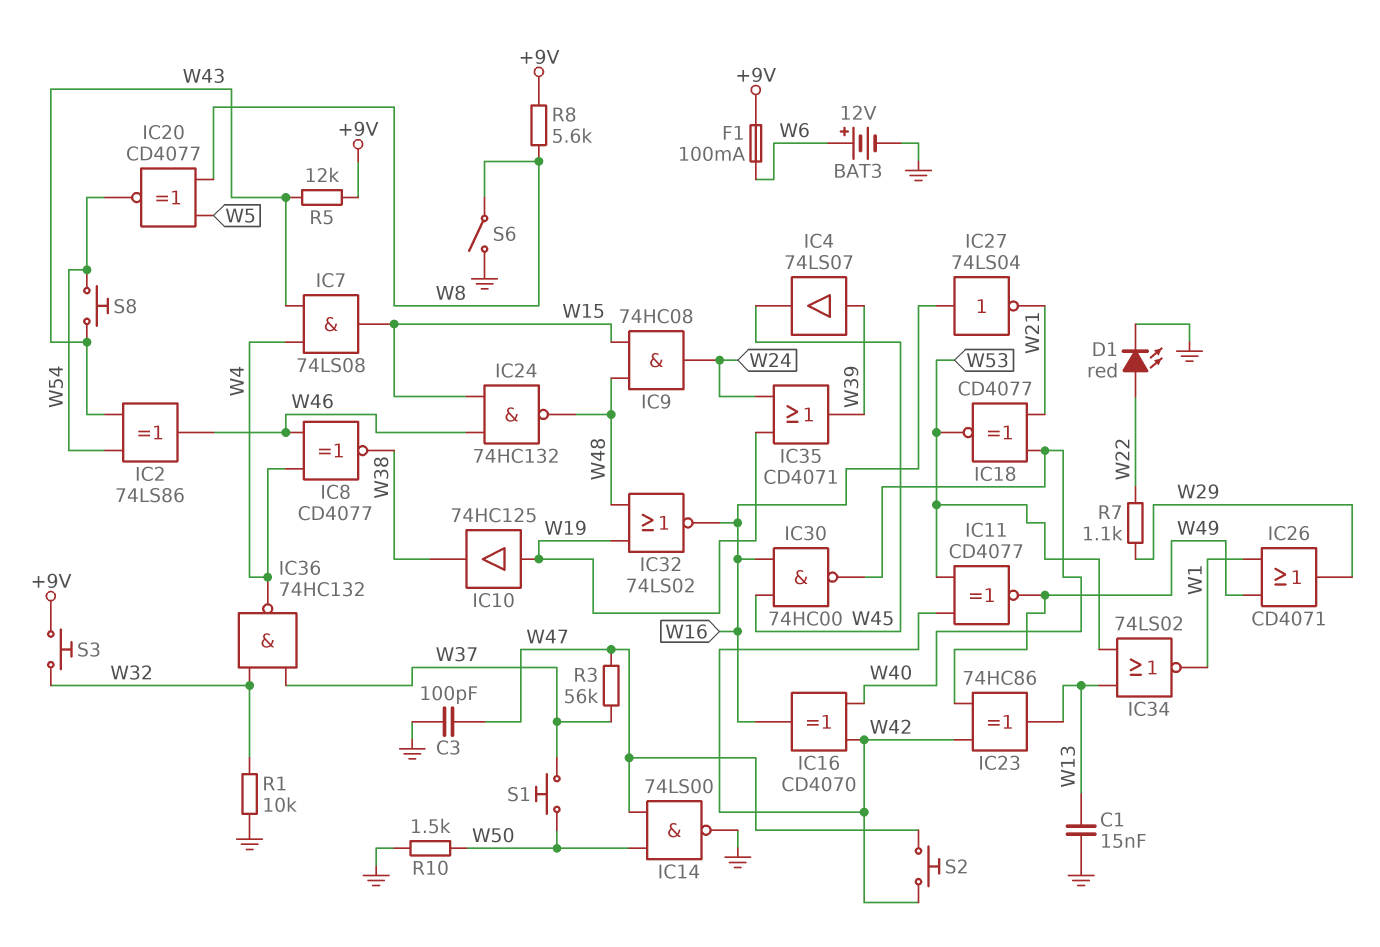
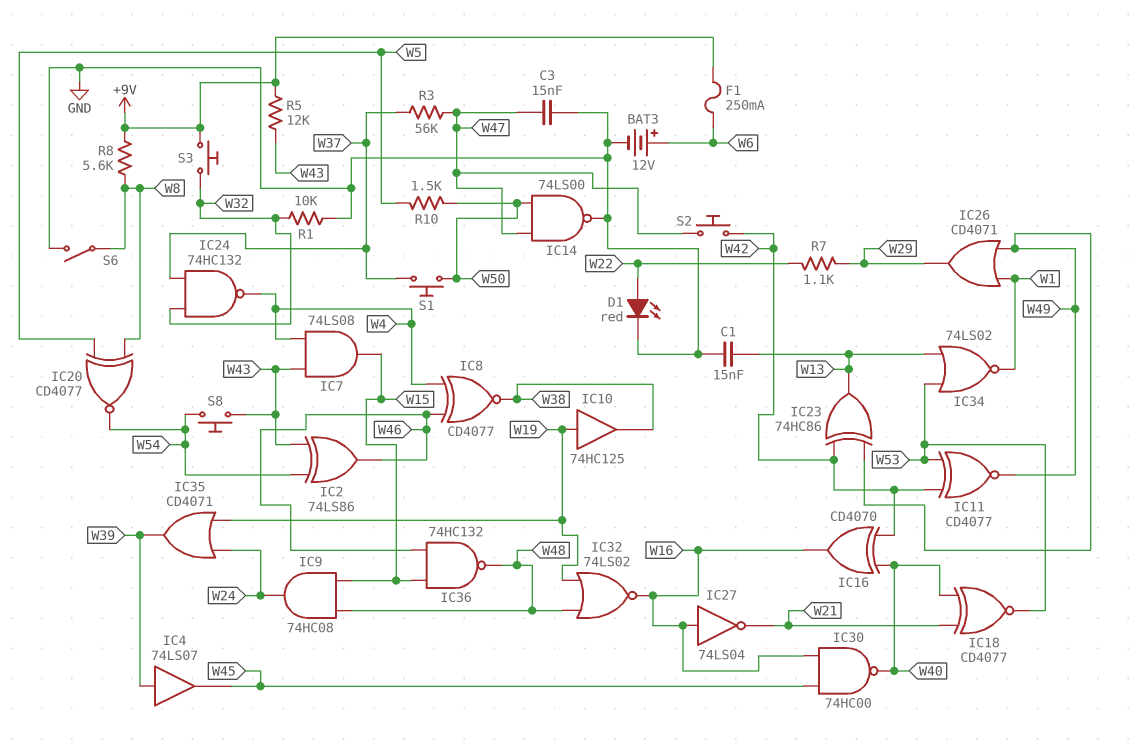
C3: 100pF (GND, W47) -> 15nF (GND, W47)
F1: 100mA (+9V, W6) -> 250mA (+9V, W6)
IC24: NAND 74HC132 (in W15, in W46, out W48) -> NAND 74HC132 (in W32, in W37, out W4)
IC36: NAND 74HC132 (in W32, in W37, out W4) -> NAND 74HC132 (in W15, in W46, out W48)
R10: 1.5k (GND, W50) -> 1.5k (W5, W50)

